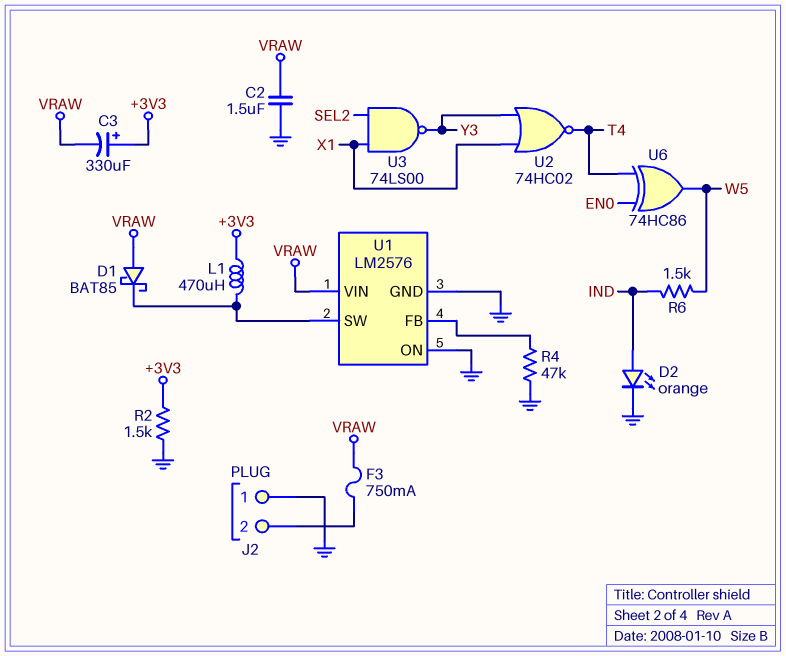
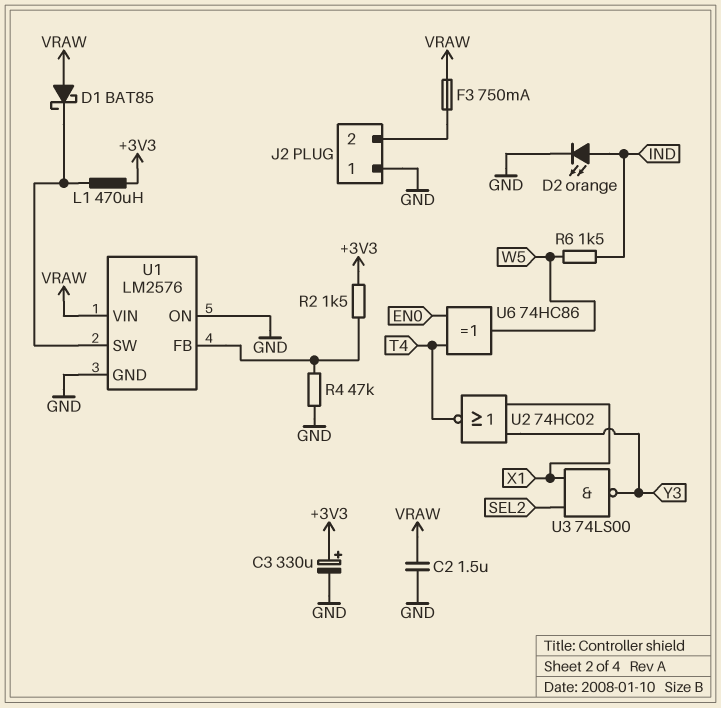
C3: 330uF (plus +3V3, minus VRAW) -> 330uF (plus +3V3, minus GND)
R2: 1.5k (+3V3, GND) -> 1.5k (+3V3, U1/FB)

